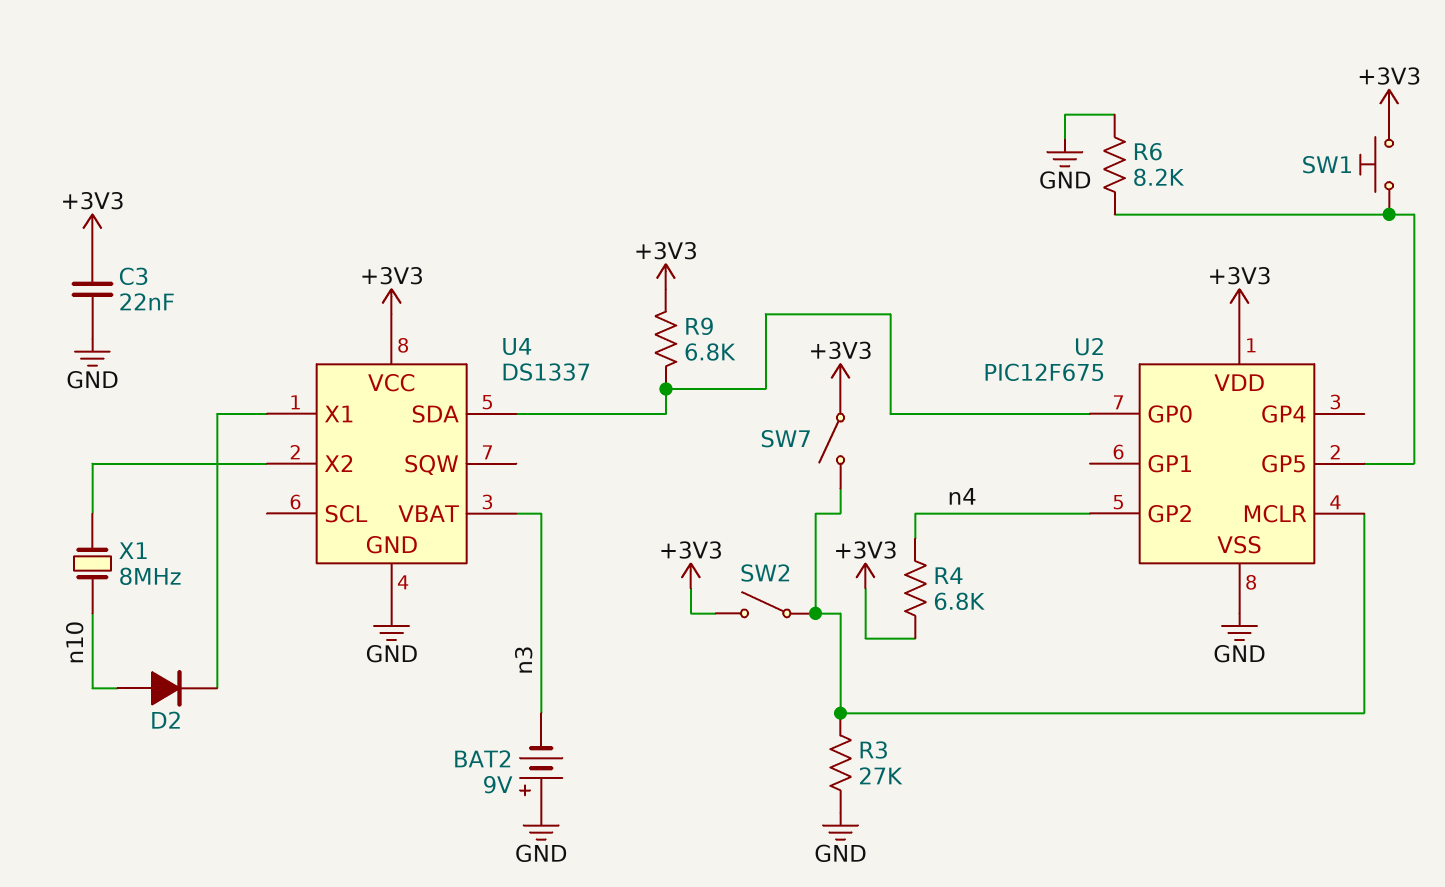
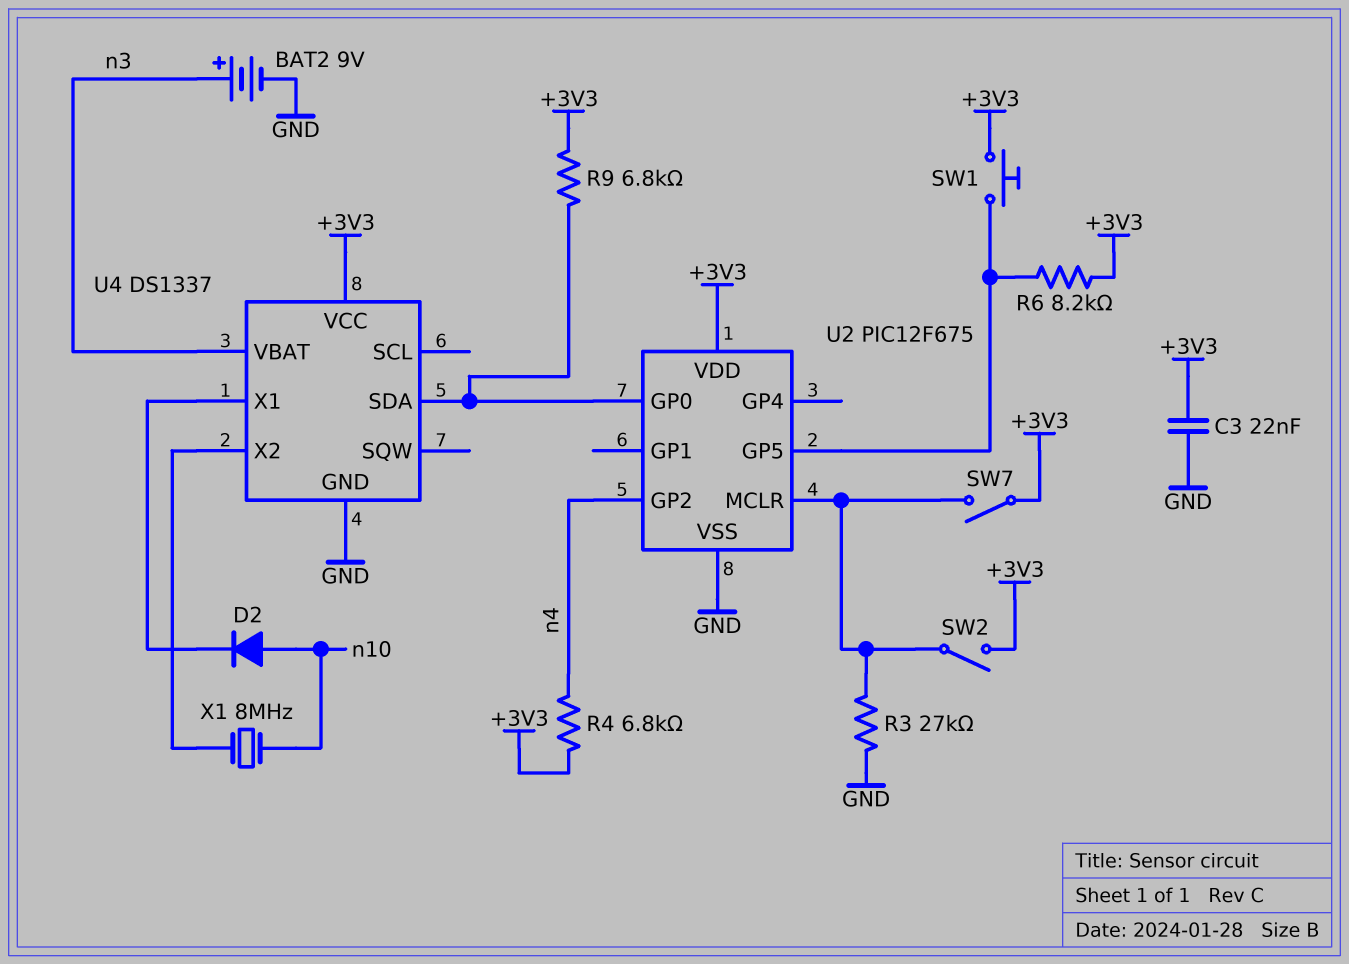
BAT2: 9V (plus GND, minus n3) -> 9V (plus n3, minus GND)
R6: 8.2k (GND, U2/GP5) -> 8.2k (+3V3, U2/GP5)

